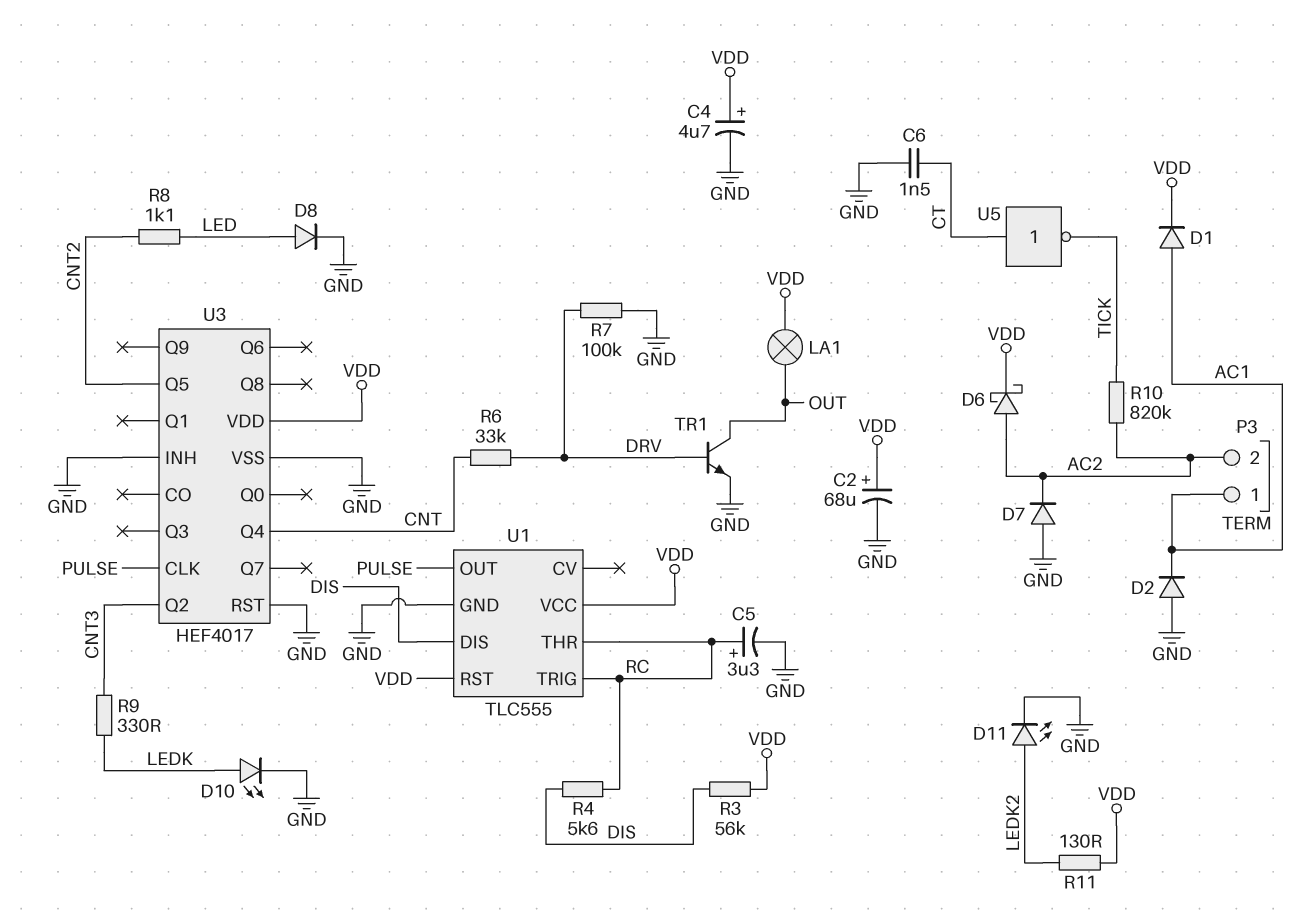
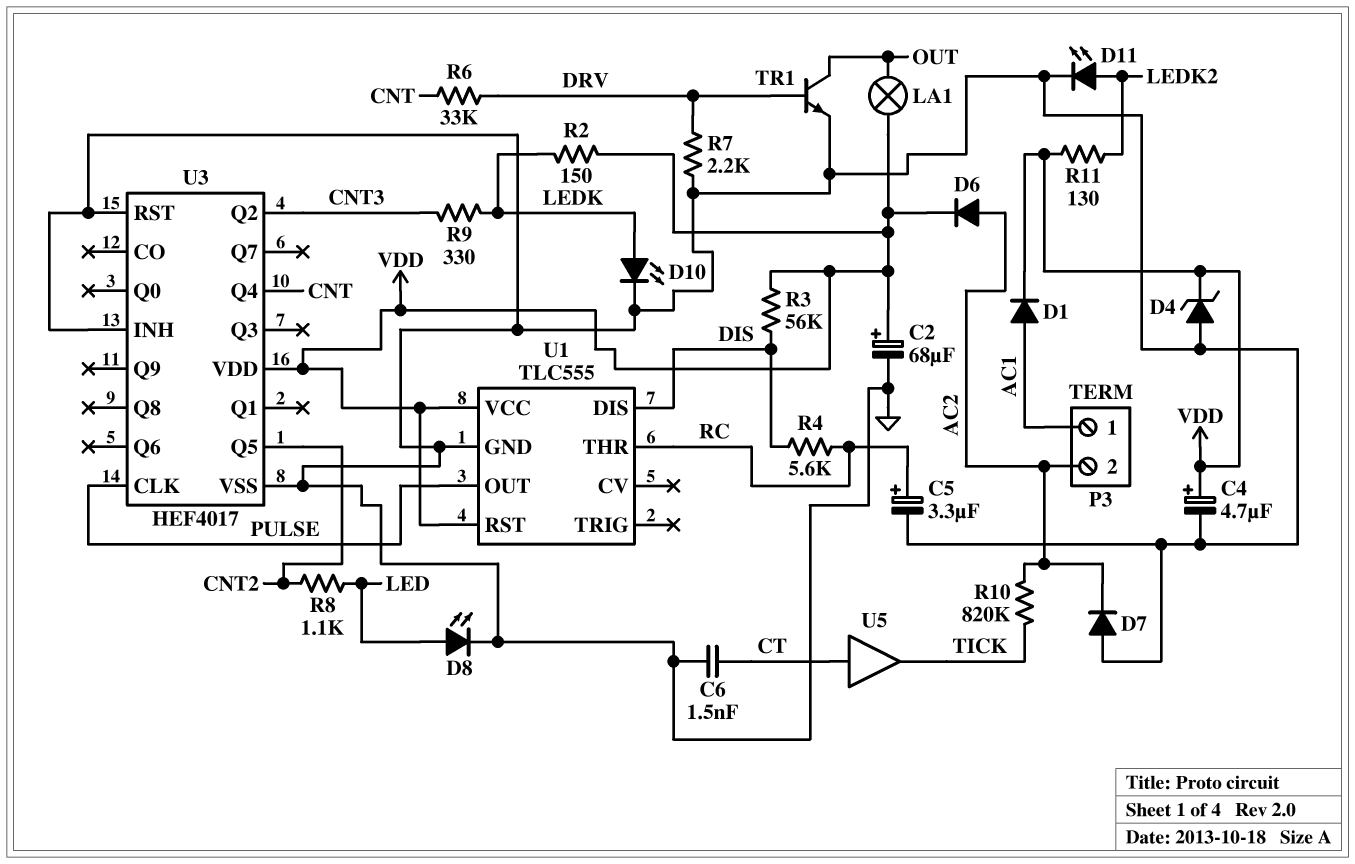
D2: diode (A GND, K AC1) -> none
D4: none -> zener (A GND, K VDD)
D6: schottky (A AC2, K VDD) -> diode (A AC2, K VDD)
D8: diode (A LED, K GND) -> LED (A LED, K GND)
R2: none -> 150 (LEDK, VDD)
R7: 100k (DRV, GND) -> 2.2k (DRV, GND)
U1 pin TRIG: RC -> none
U5: NOT (in CT, out TICK) -> buffer (in CT, out TICK)

